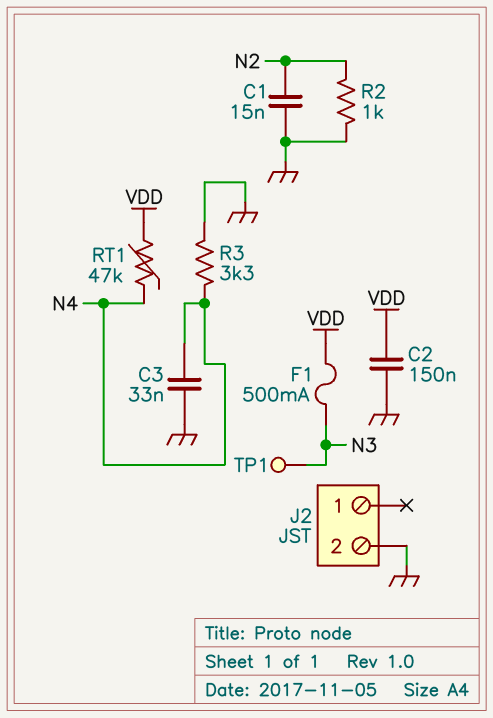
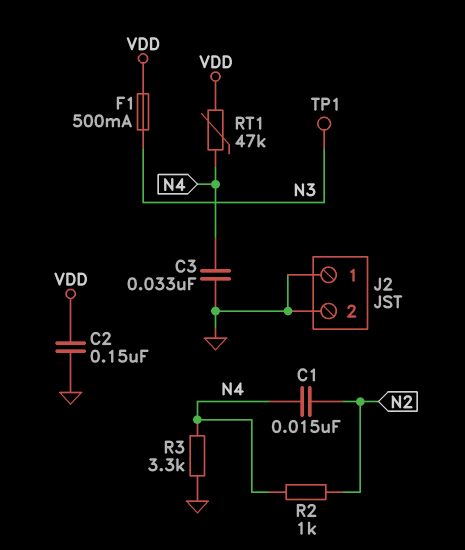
C1: 15nF (GND, N2) -> 15nF (N2, N4)
J2 pin 1: none -> GND
R2: 1k (GND, N2) -> 1k (N2, N4)

